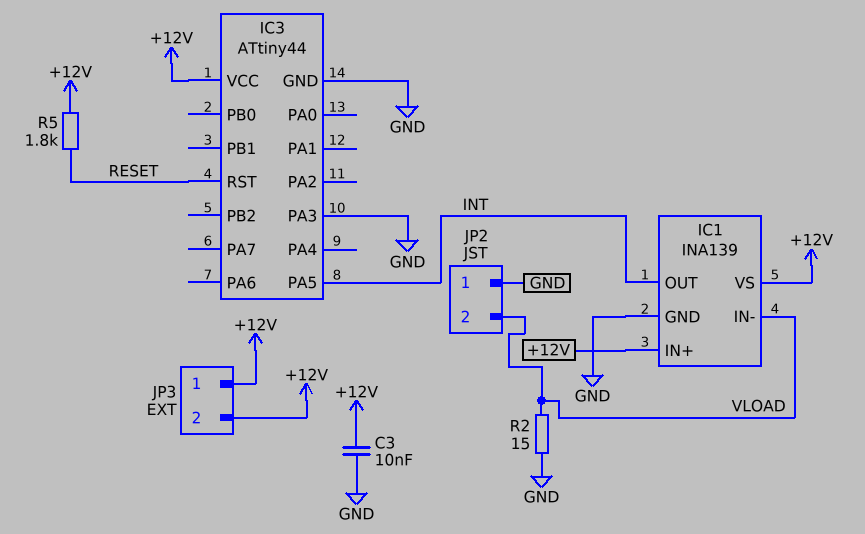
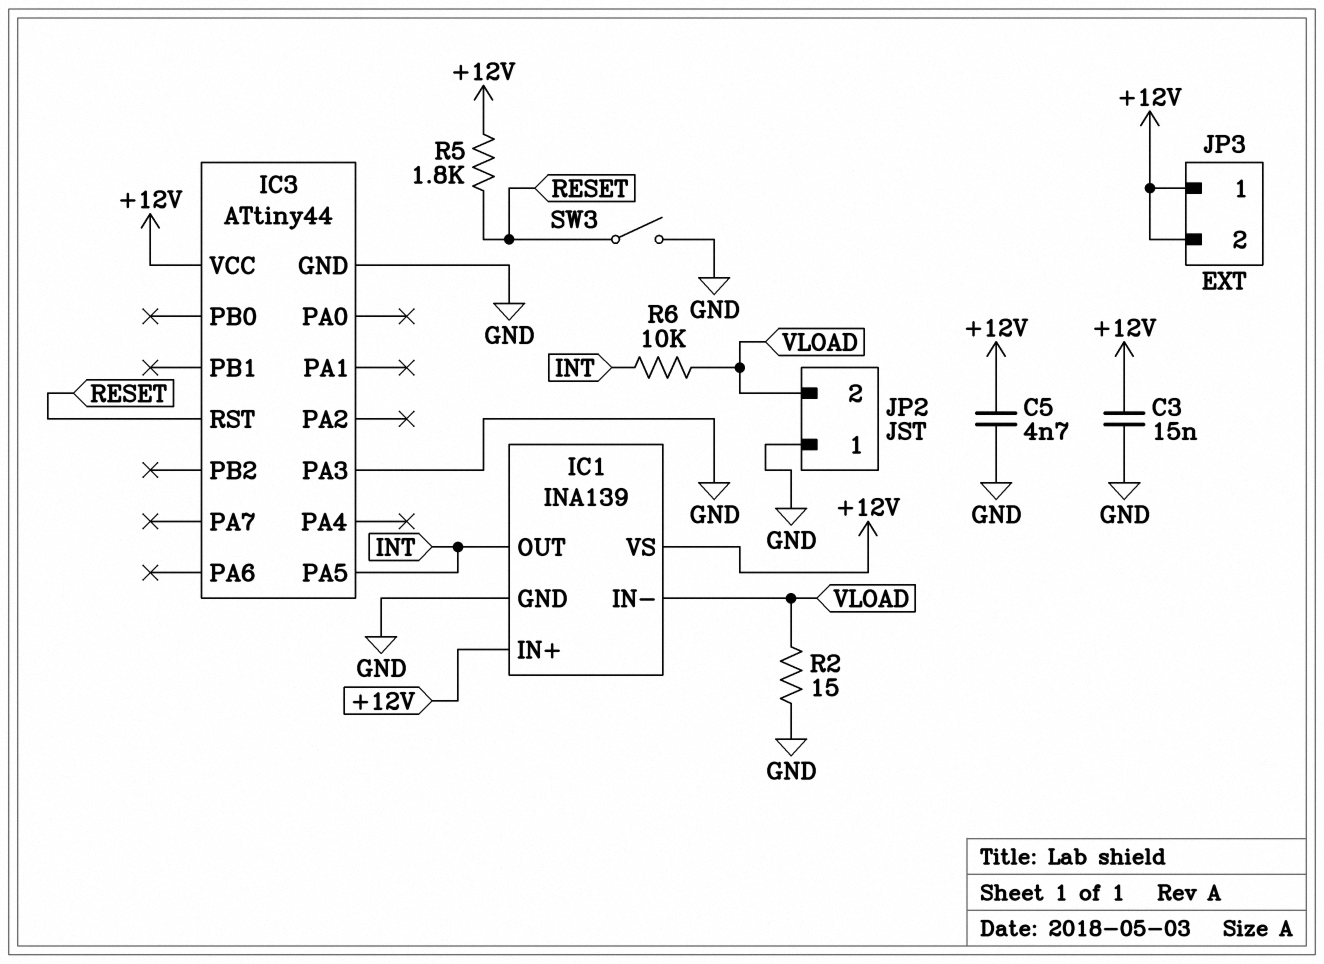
C3: 10nF (+12V, GND) -> 15nF (+12V, GND)
C5: none -> 4.7nF (+12V, GND)
R6: none -> 10k (INT, VLOAD)
SW3: none -> switch (GND, RESET)

